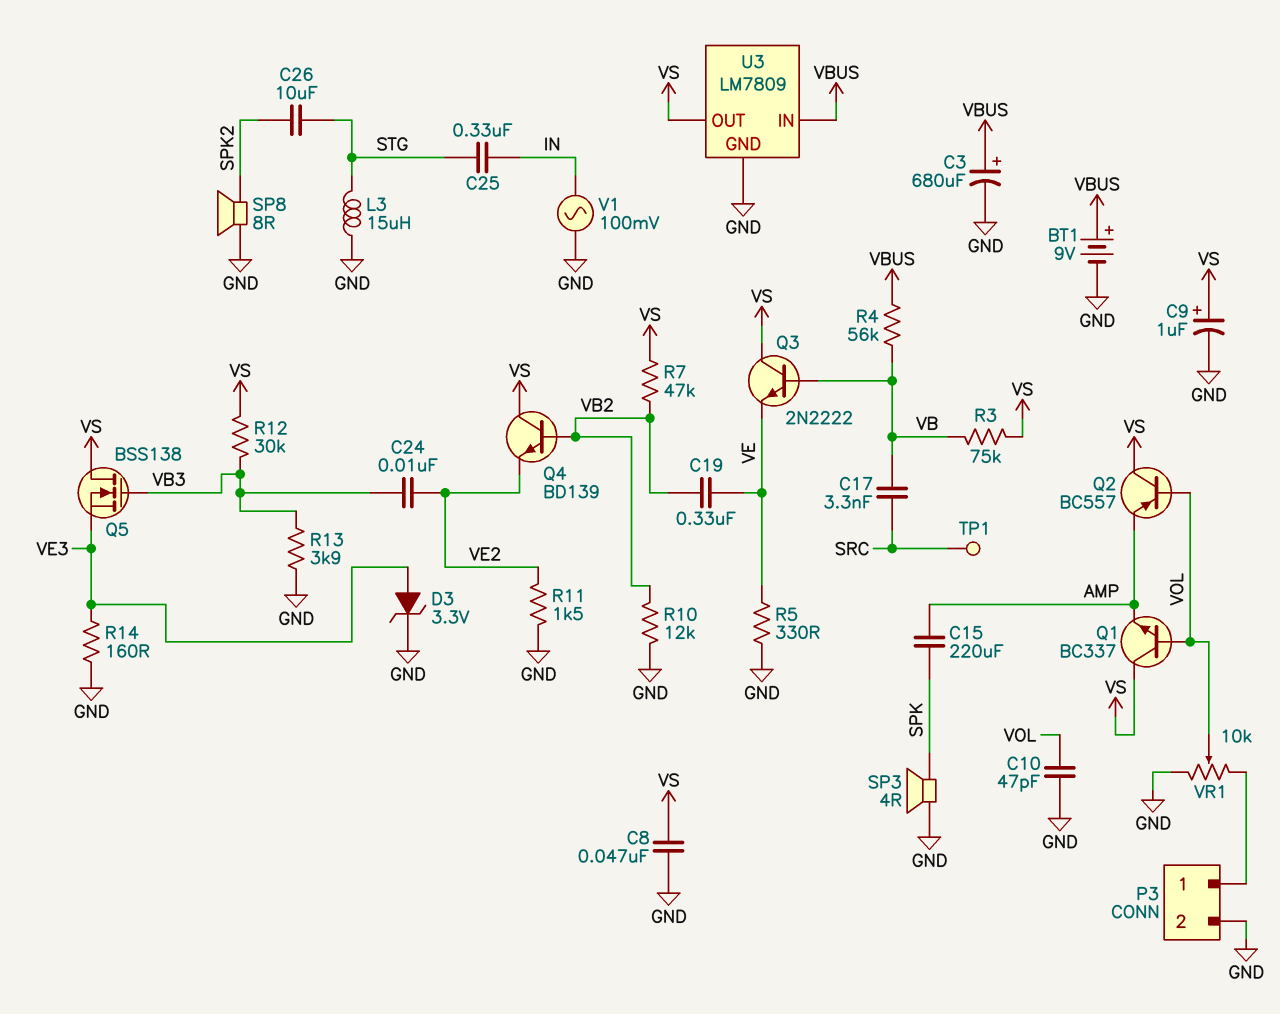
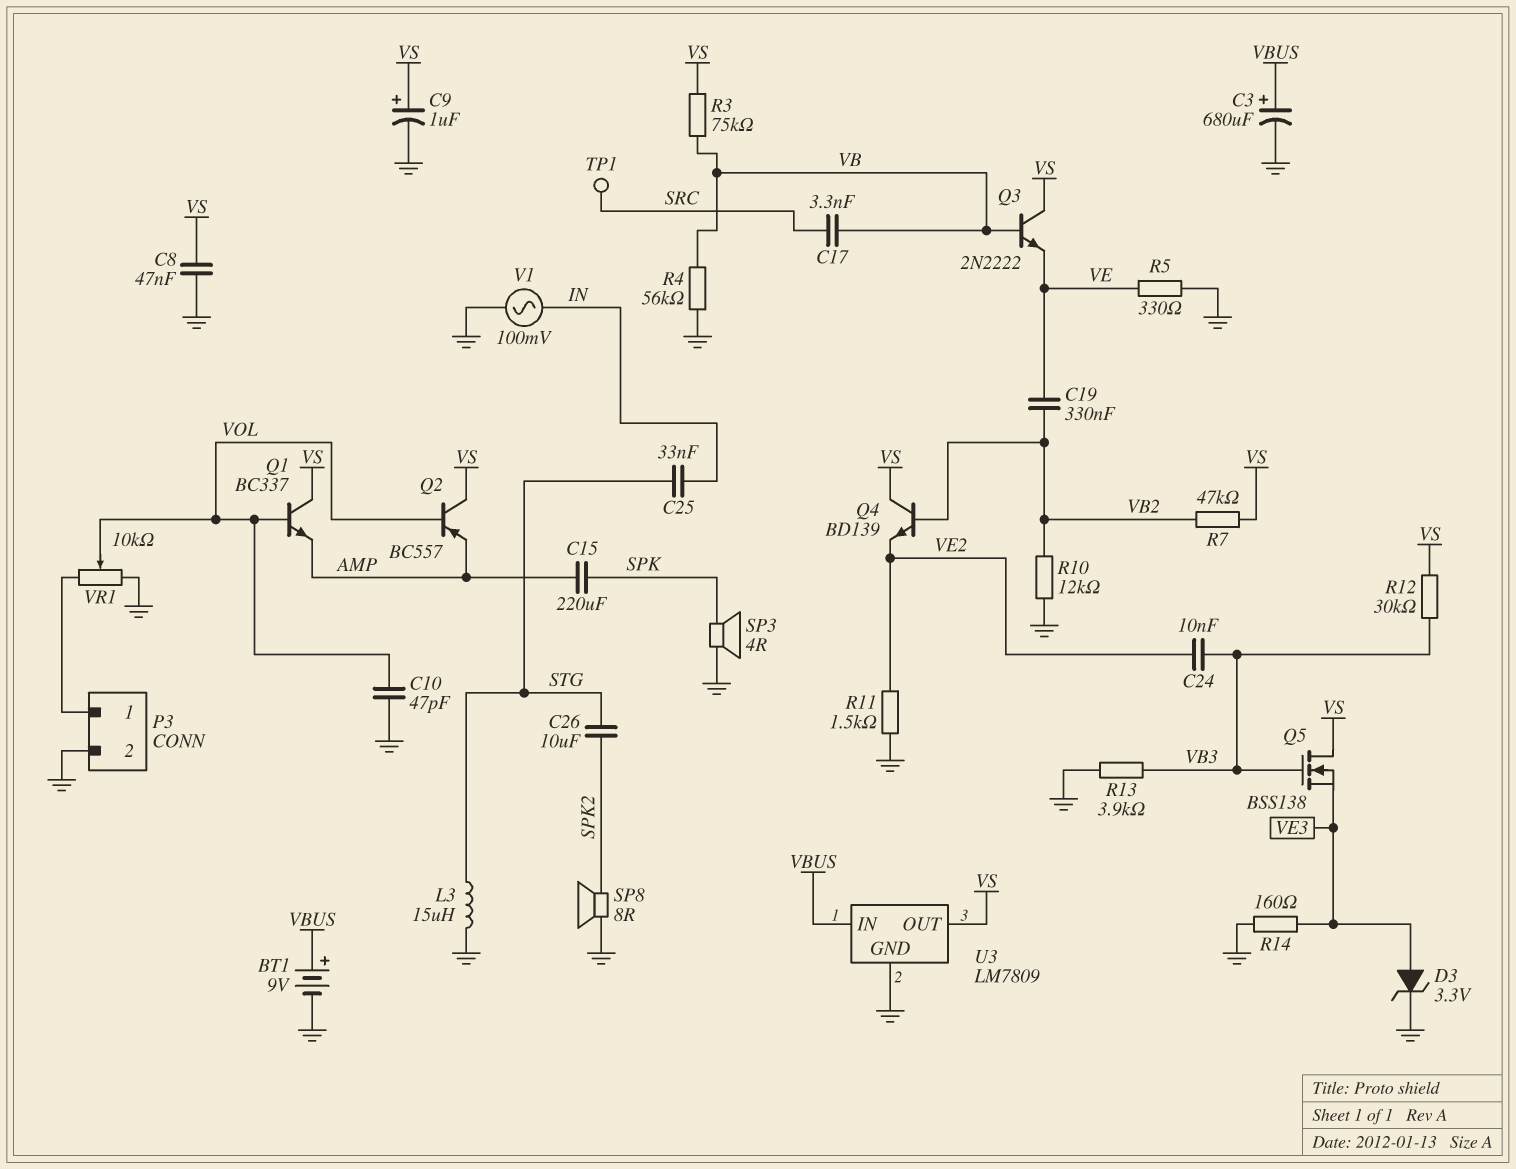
C25: 330nF (IN, STG) -> 33nF (IN, STG)
R4: 56k (VB, VBUS) -> 56k (GND, VB)

